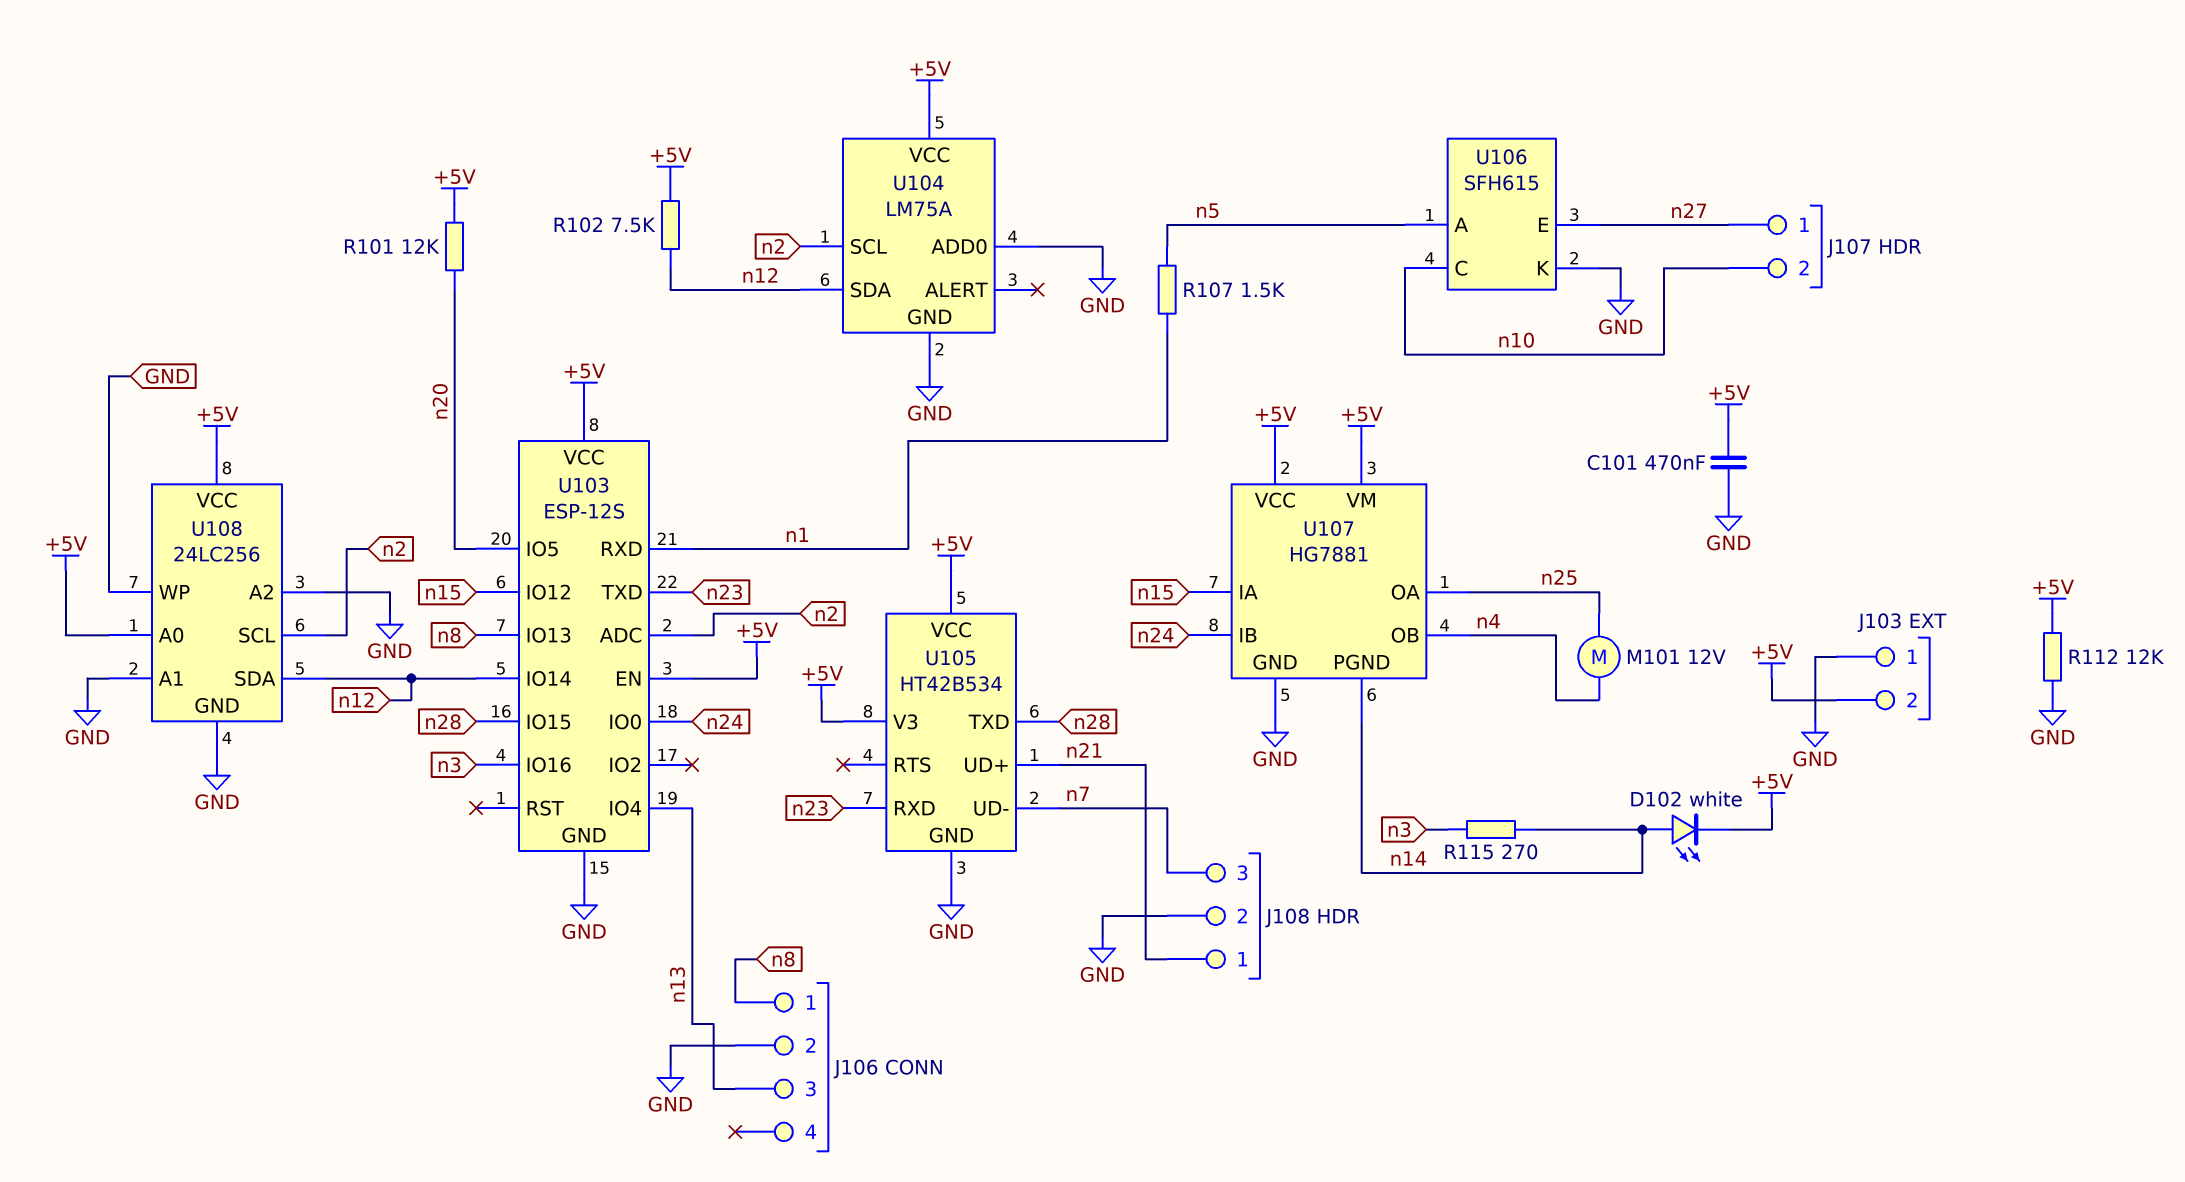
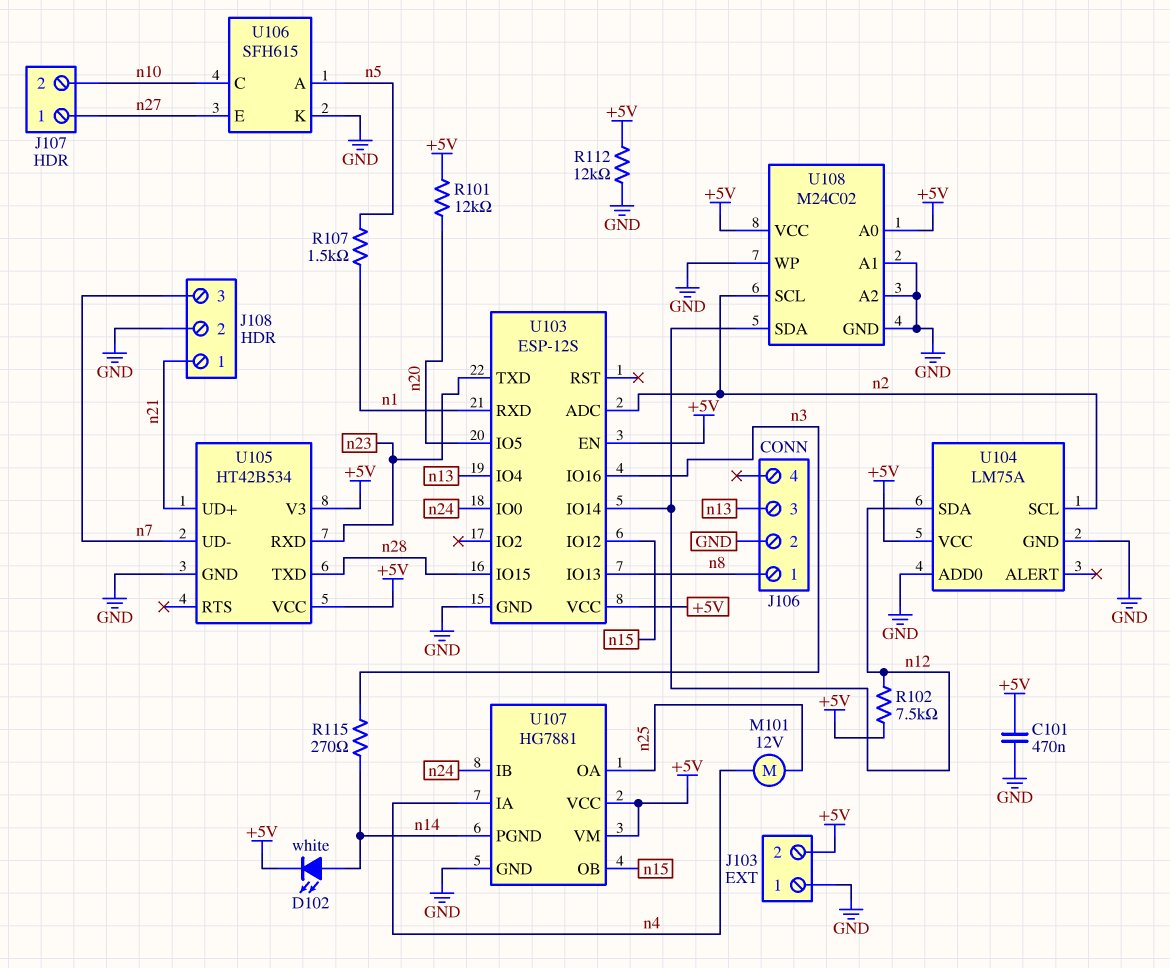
U107 pin IA: n15 -> n4
U107 pin OB: n4 -> n15
U108: 24LC256 -> M24C02

